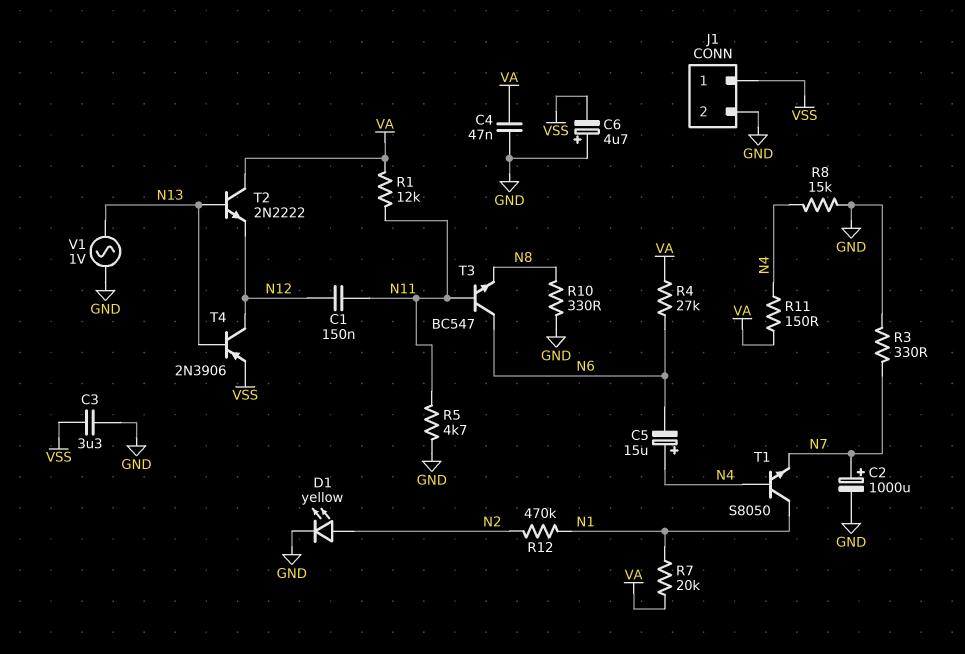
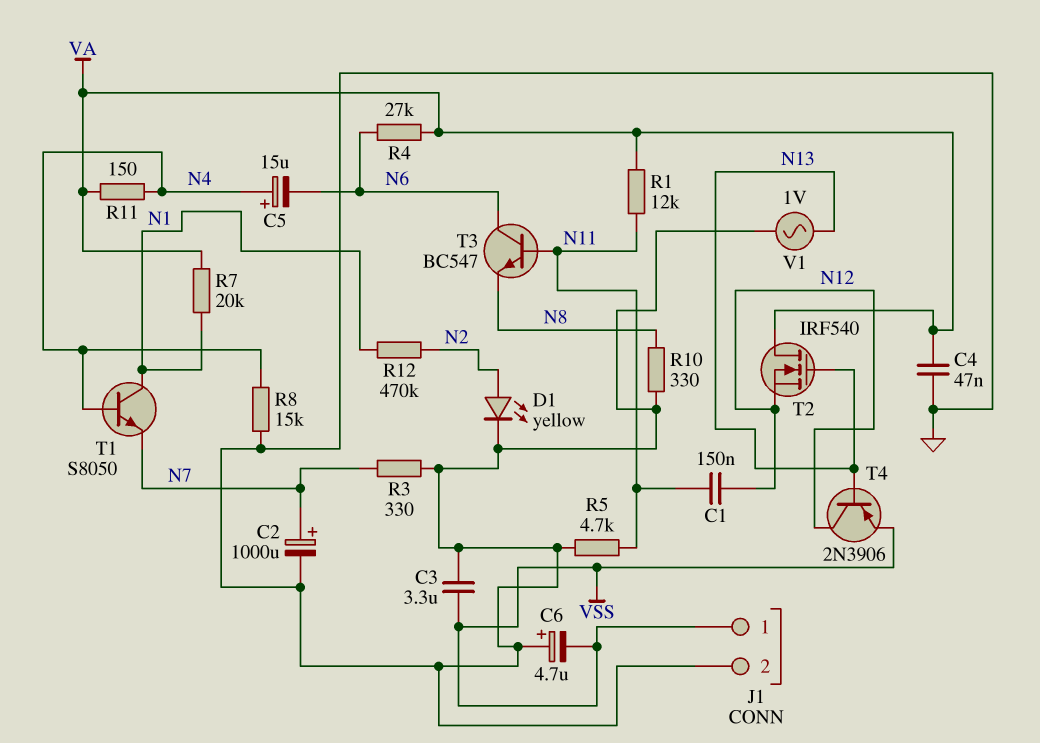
T2: NPN 2N2222 (B N13, C VA, E N12) -> NMOS IRF540 (G N13, D VA, S N12)

